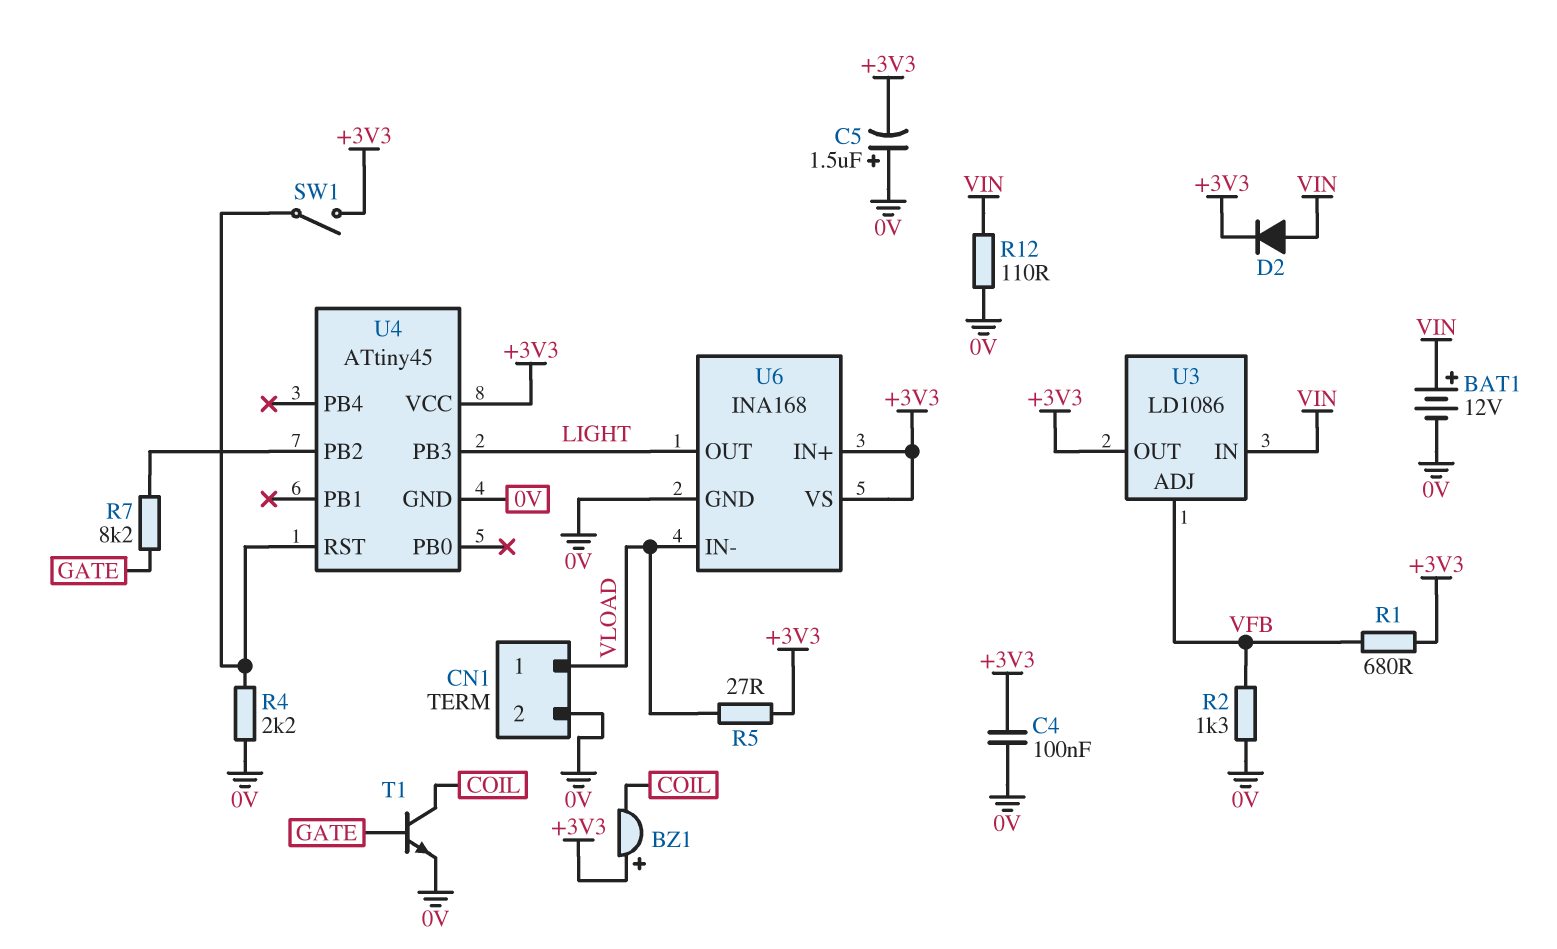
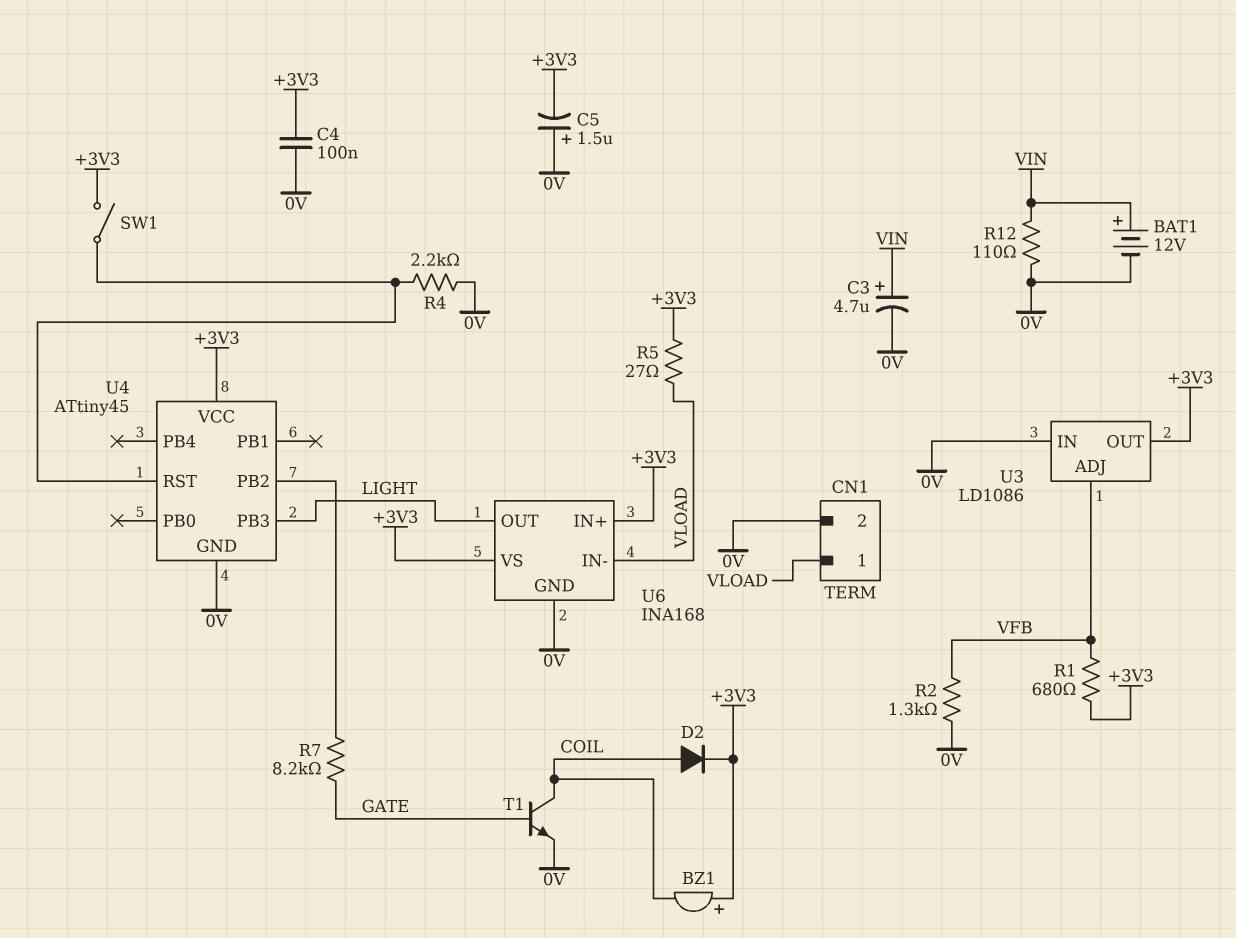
C3: none -> 4.7uF (plus VIN, minus 0V)
D2: diode (A VIN, K +3V3) -> diode (A COIL, K +3V3)
U3 pin IN: VIN -> 0V

